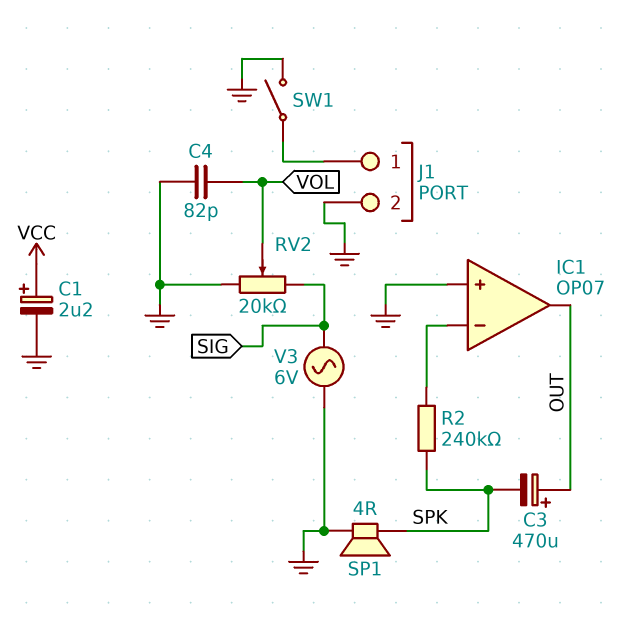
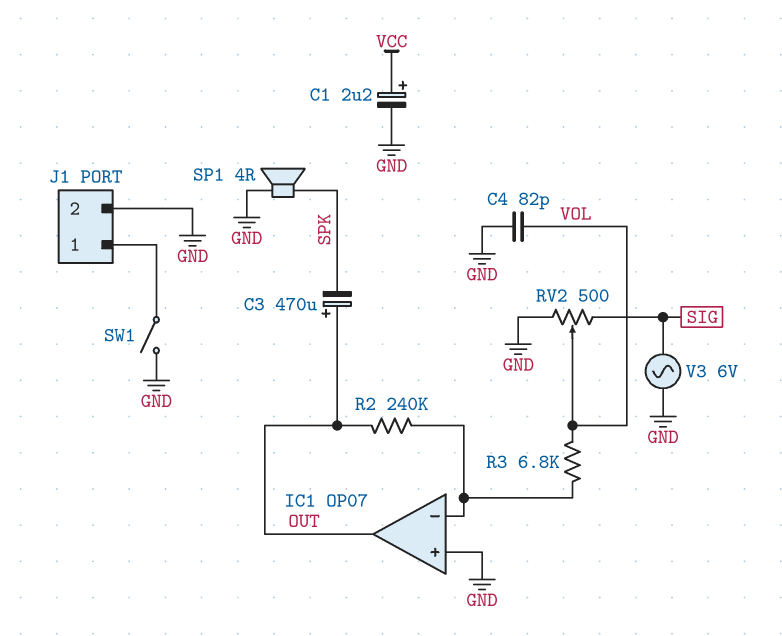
R2: 240k (IC1/in-, SPK) -> 240k (IC1/in-, OUT)
R3: none -> 6.8k (IC1/in-, VOL)
RV2: 20k (GND, SIG, wiper VOL) -> 500 (GND, SIG, wiper VOL)

